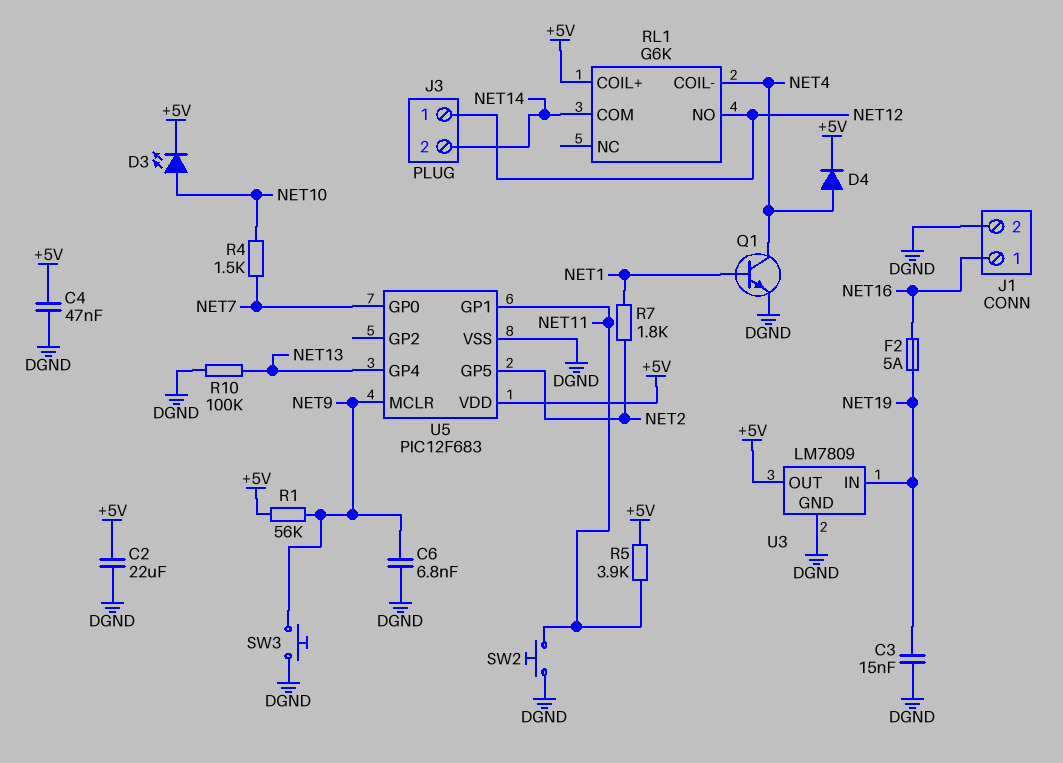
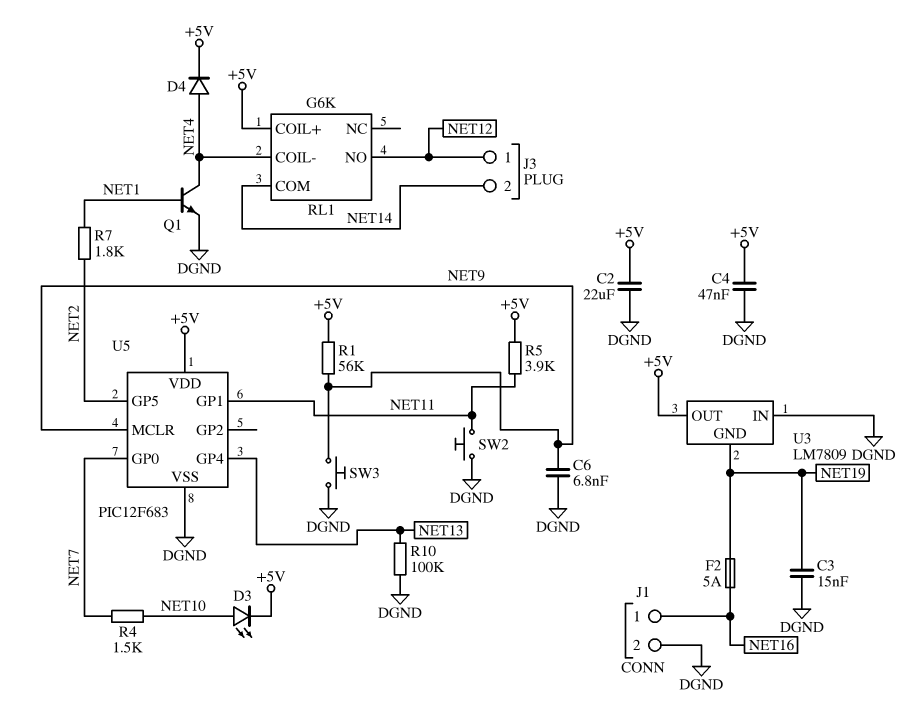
U3 pin GND: DGND -> NET19
U3 pin IN: NET19 -> DGND

